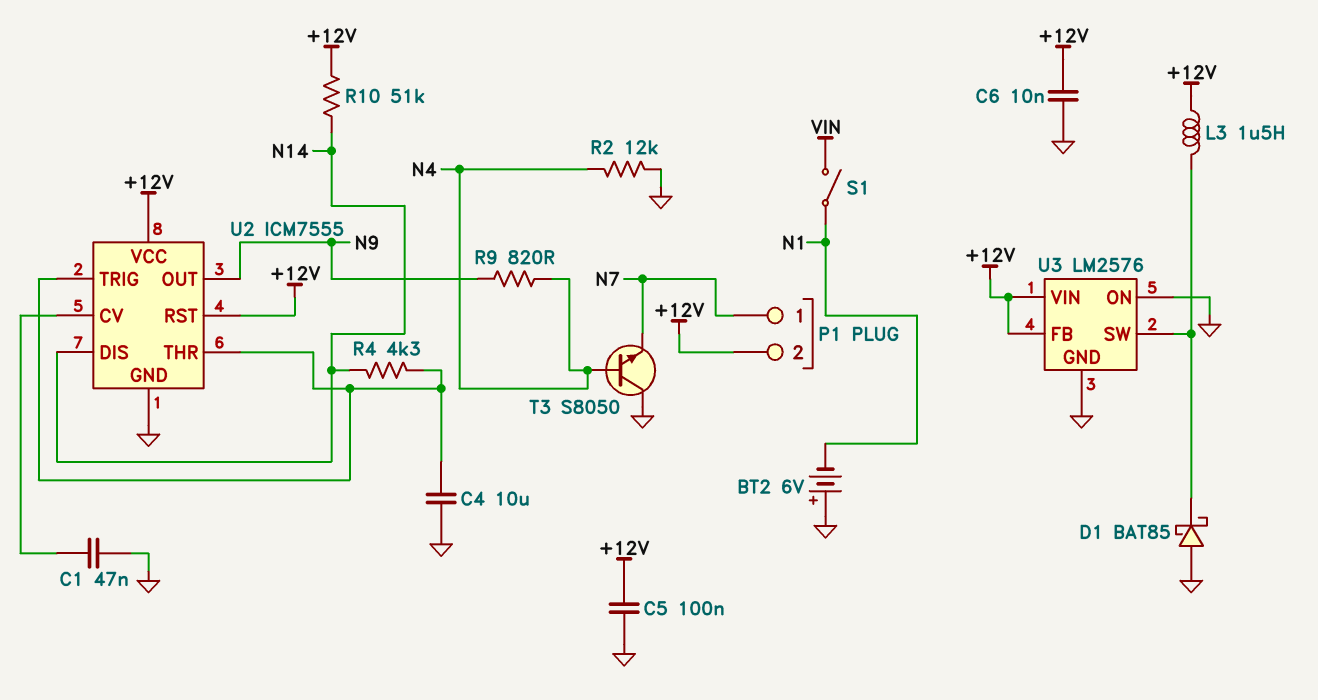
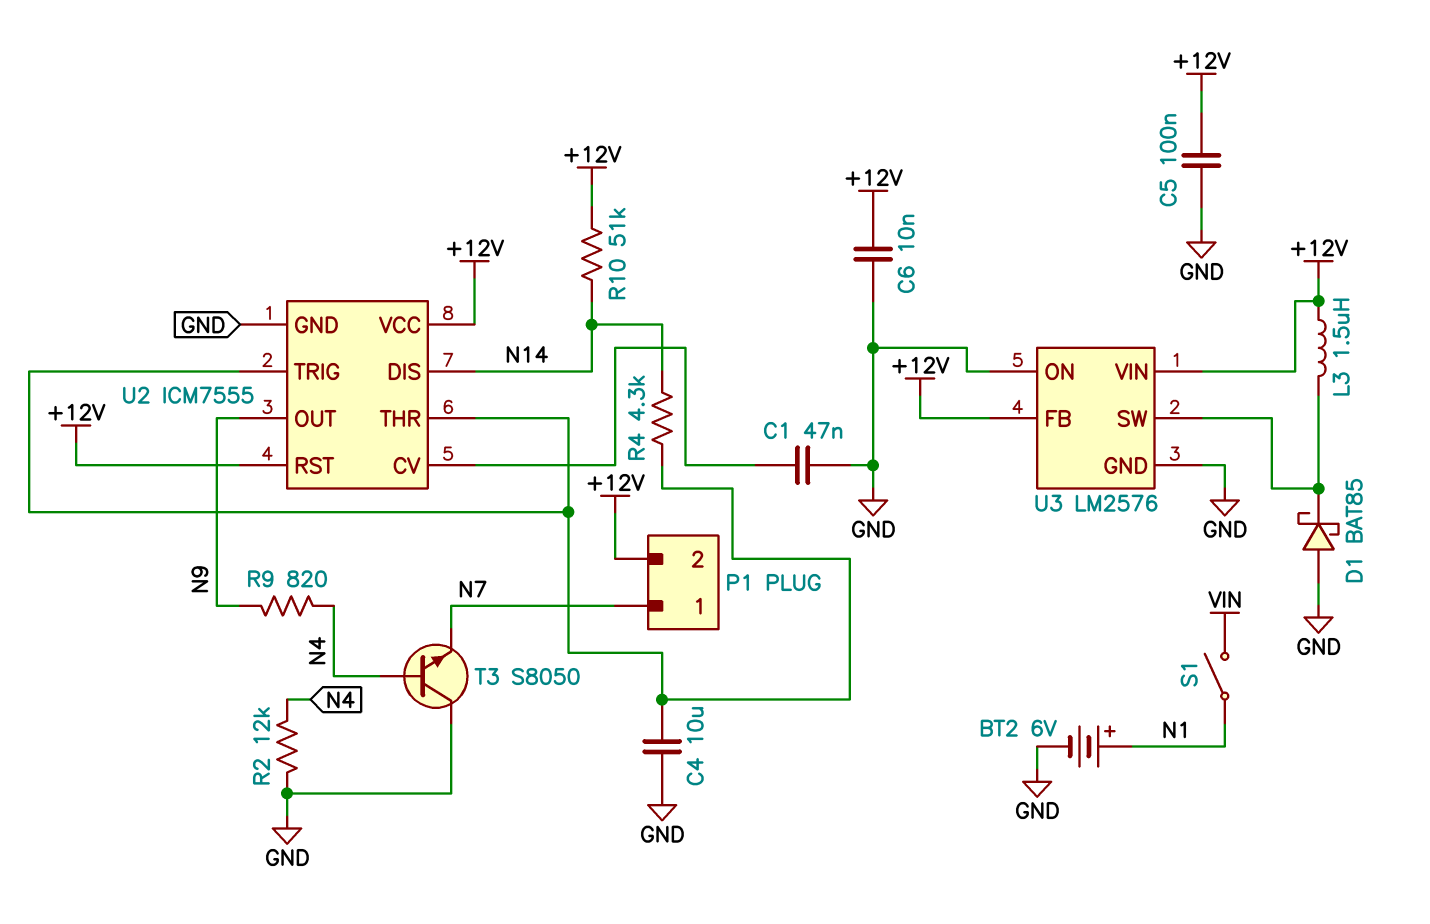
BT2: 6V (plus GND, minus N1) -> 6V (plus N1, minus GND)

